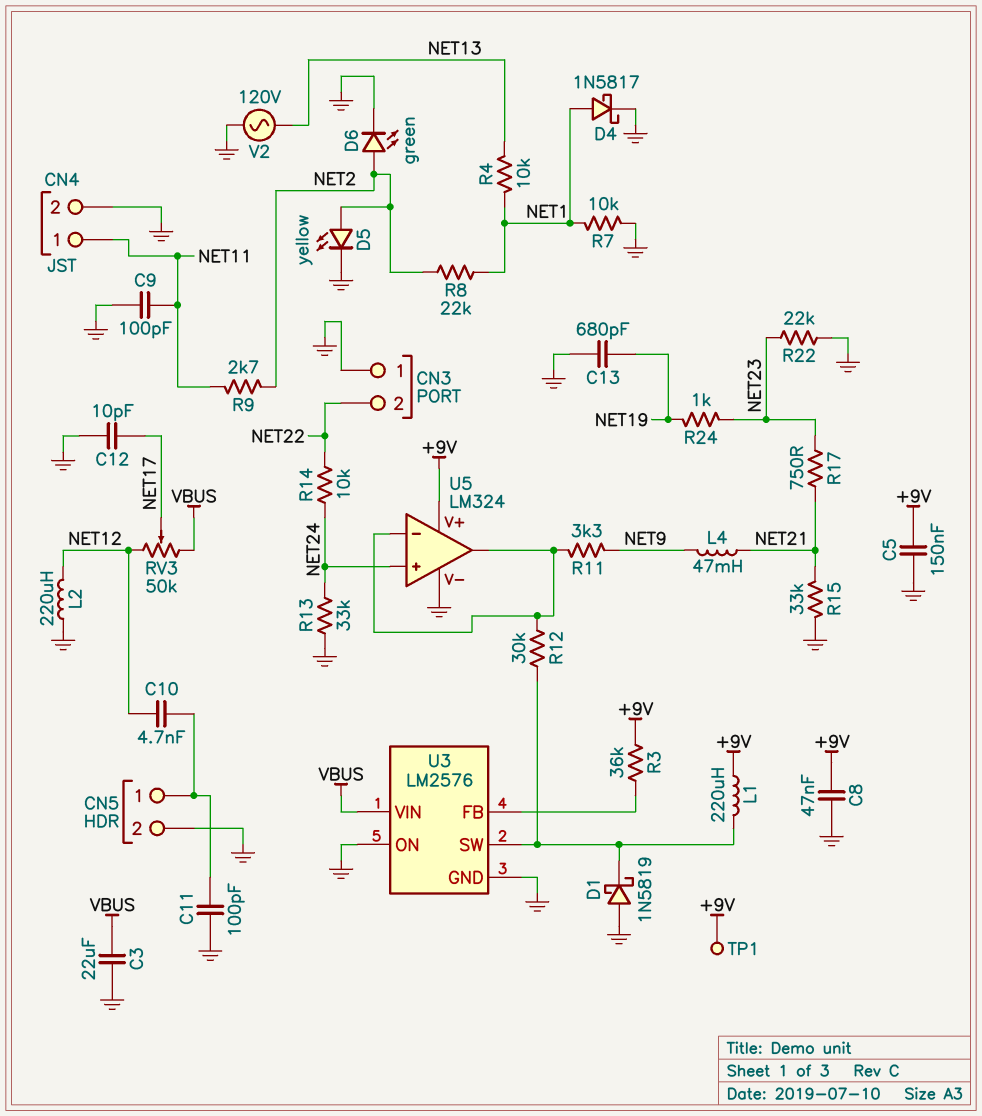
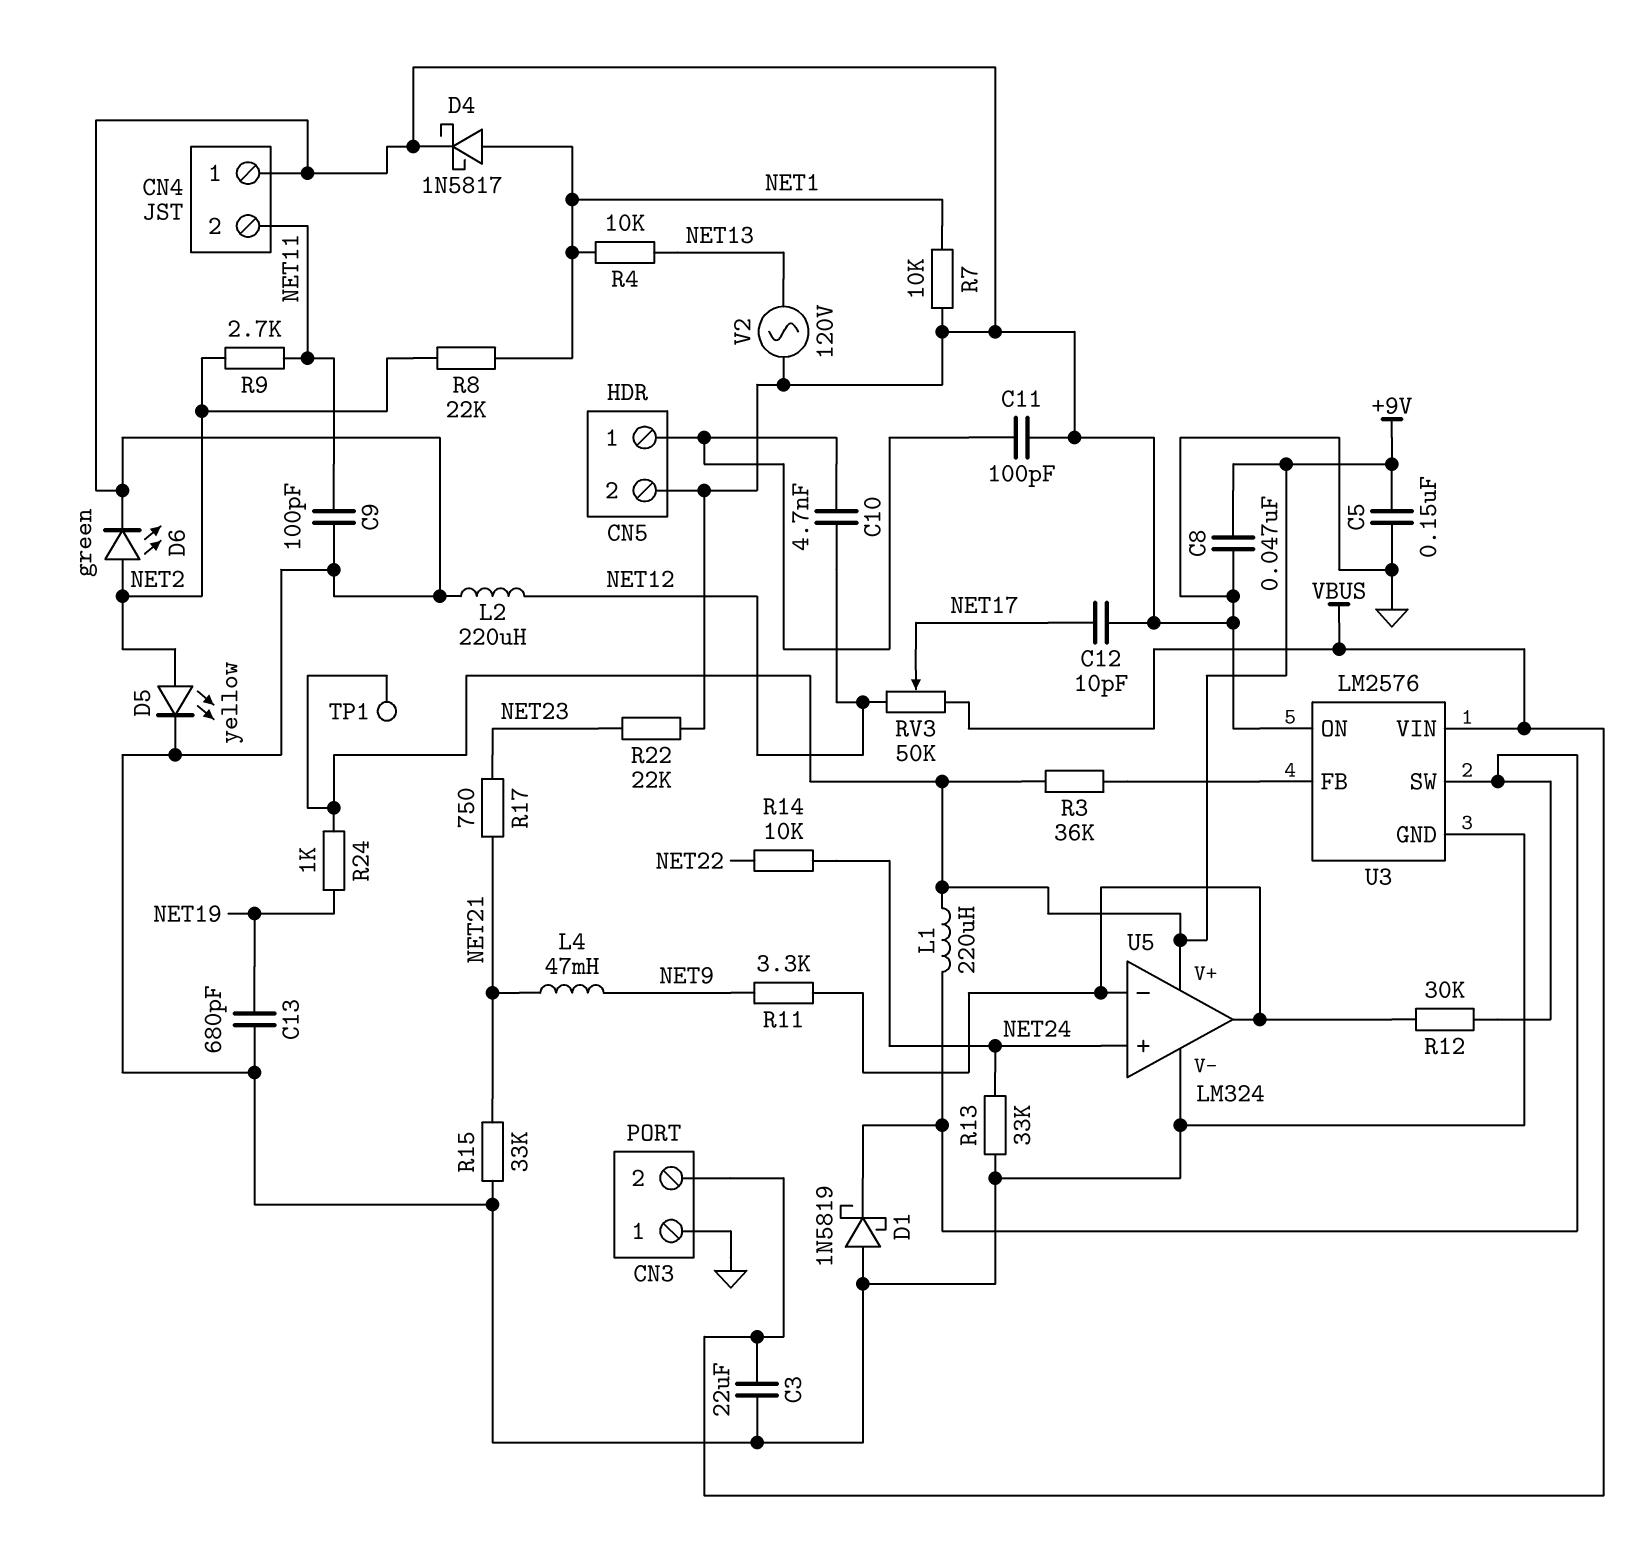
CN3 pin 2: NET22 -> VBUS
CN4 pin 1: NET11 -> GND
CN4 pin 2: GND -> NET11
R24: 1k (NET19, NET23) -> 1k (+9V, NET19)

